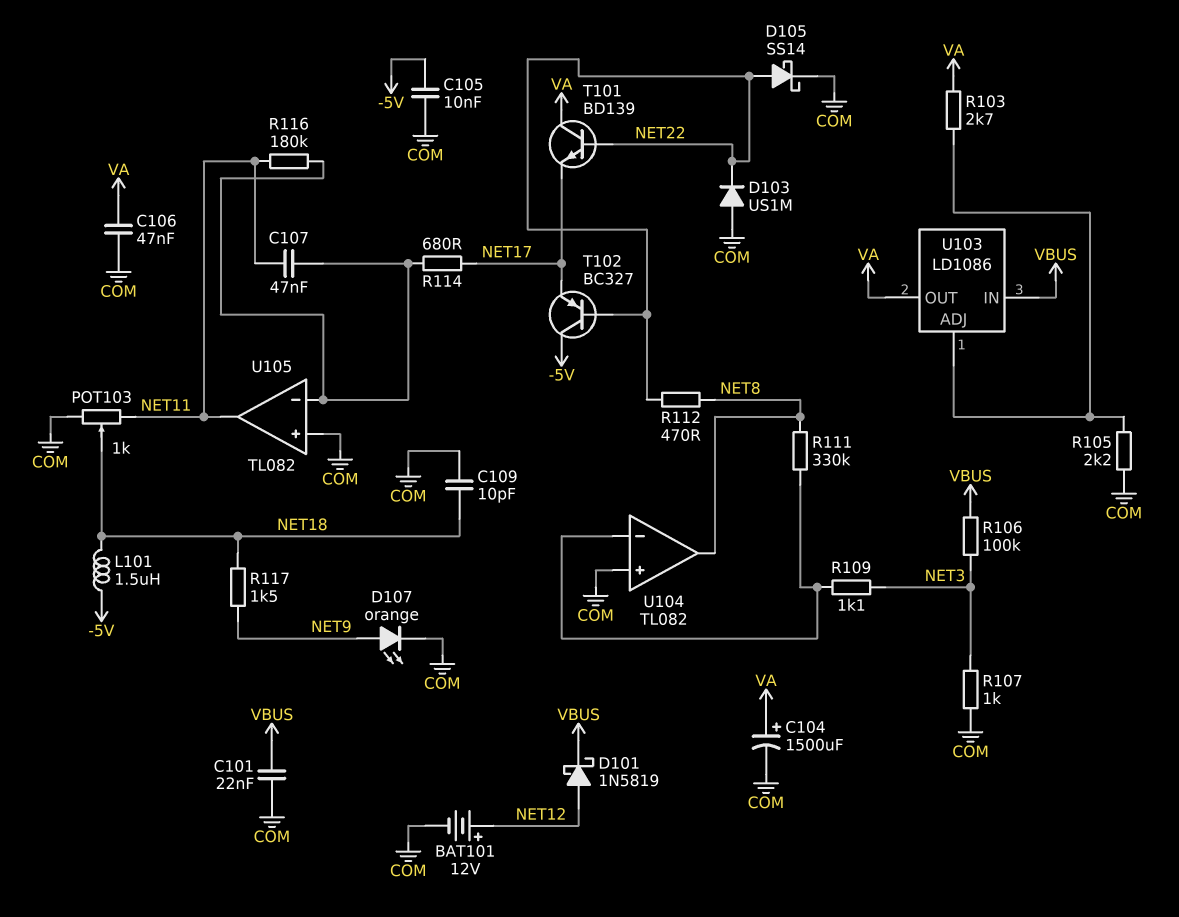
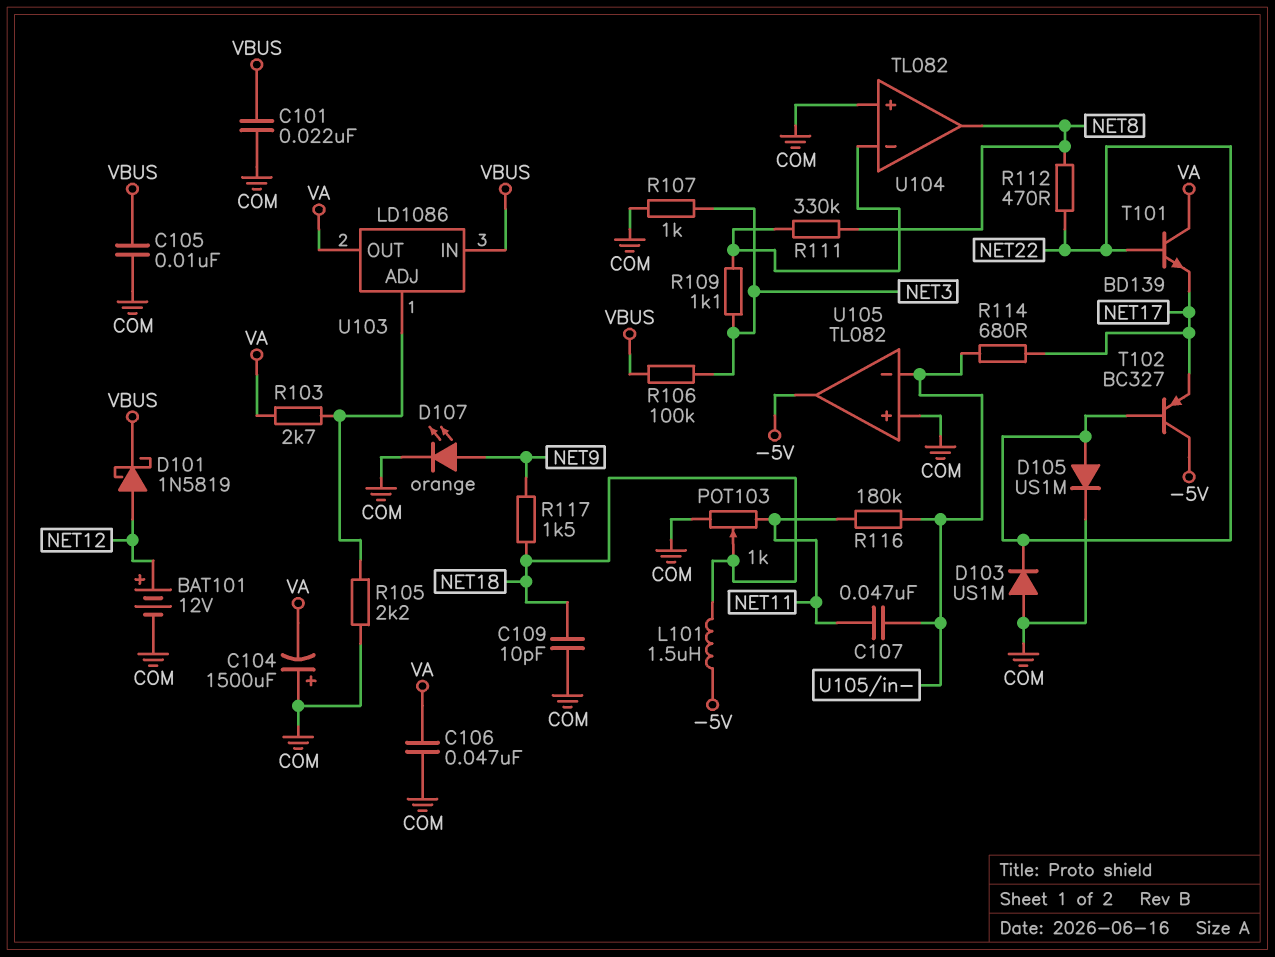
C104: 1500uF (plus VA, minus COM) -> 1500uF (plus COM, minus VA)
C105: 10nF (-5V, COM) -> 10nF (COM, VBUS)
D105: schottky SS14 (A NET22, K COM) -> diode US1M (A NET22, K COM)
U105 pin out: NET11 -> -5V

